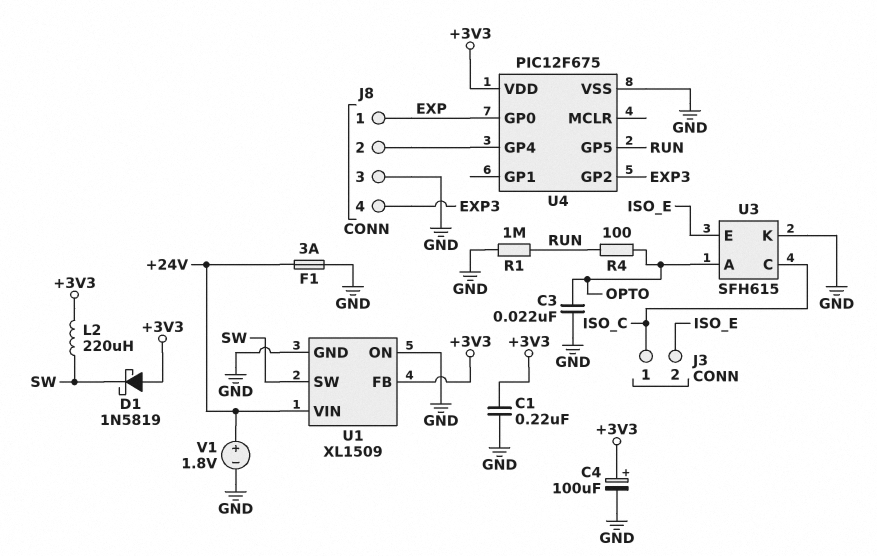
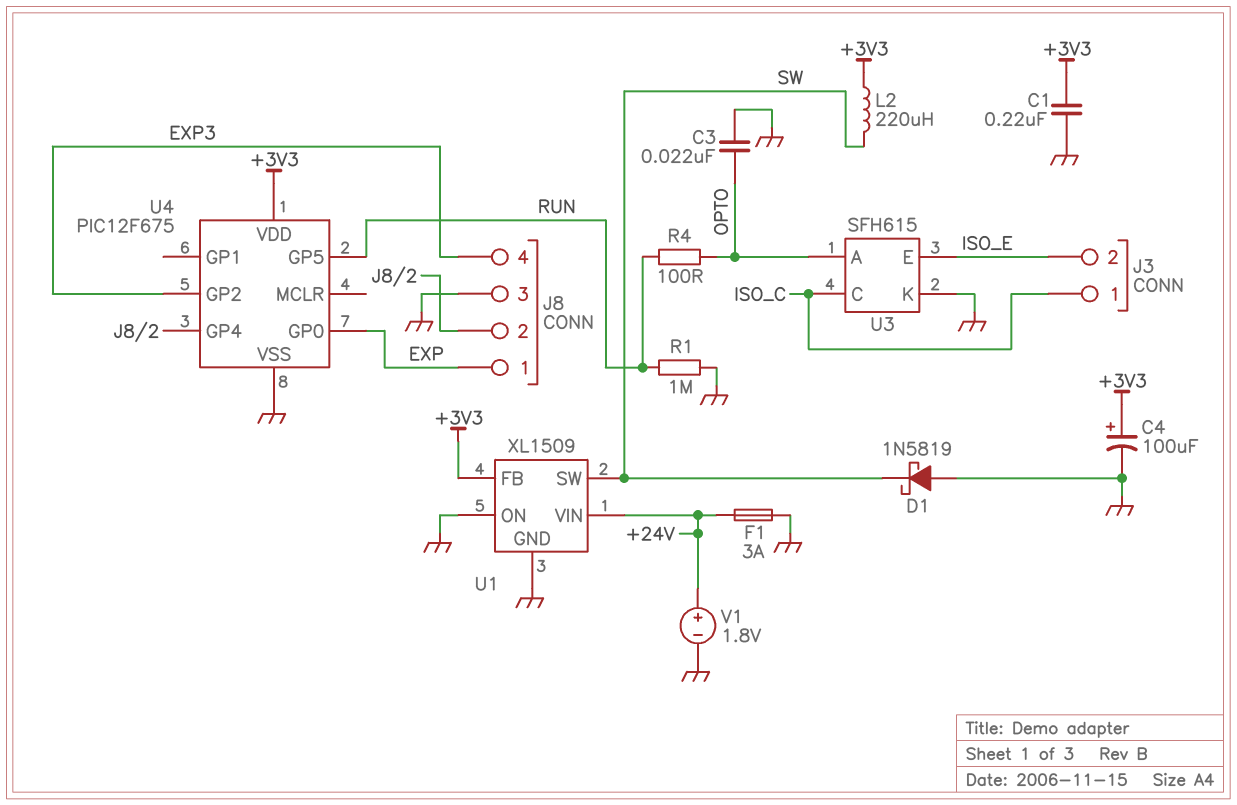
D1: schottky 1N5819 (A +3V3, K SW) -> schottky 1N5819 (A GND, K SW)

